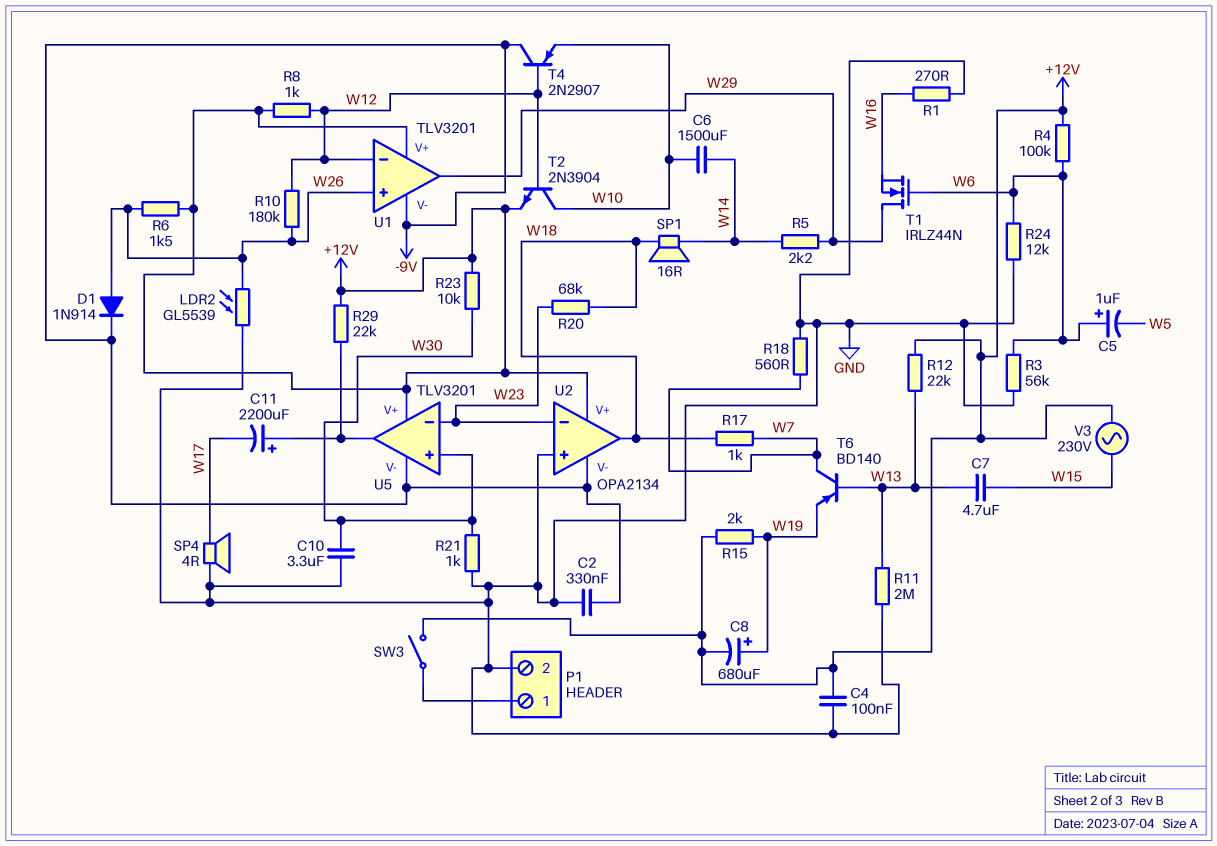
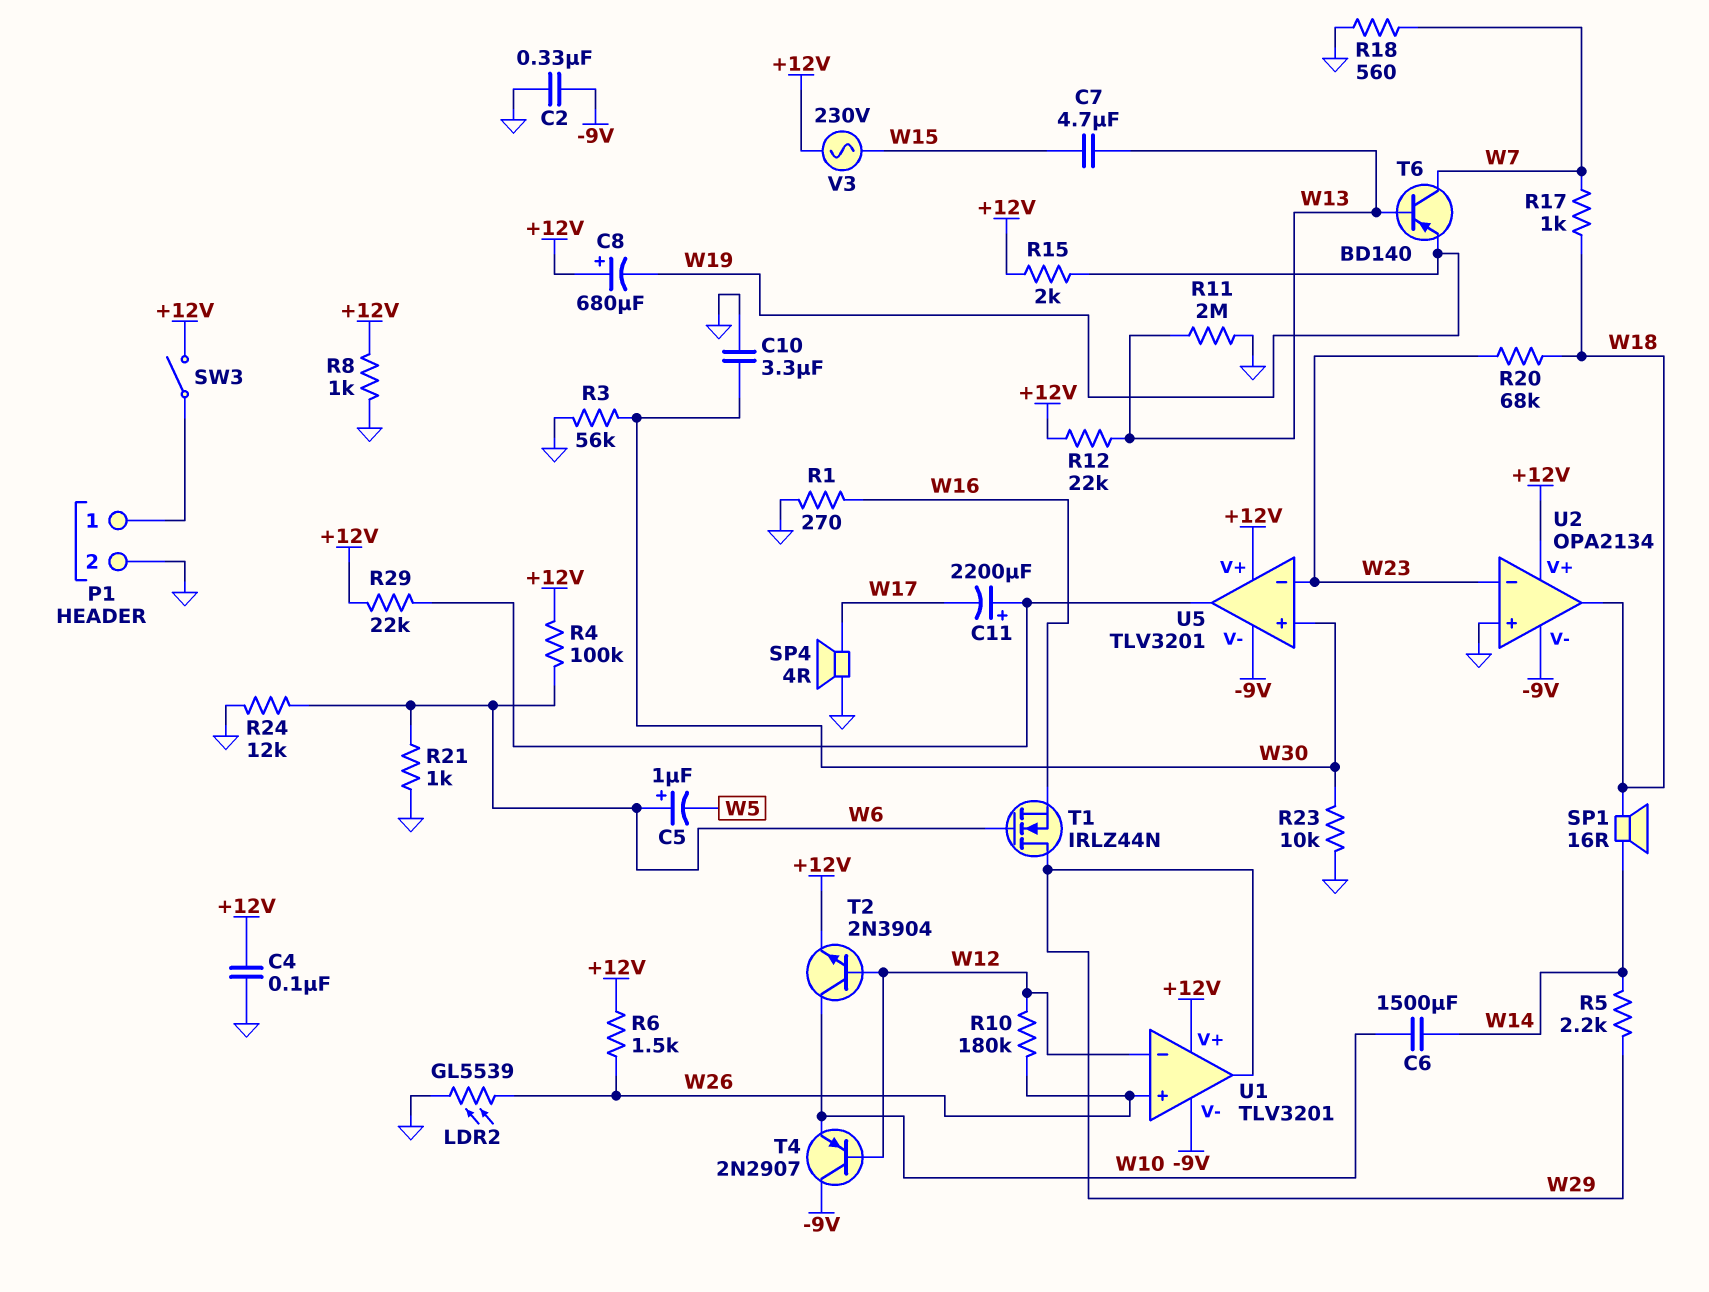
C8: 680uF (plus W19, minus +12V) -> 680uF (plus +12V, minus W19)
D1: diode 1N914 (A W26, K -9V) -> none
R3: 56k (GND, W6) -> 56k (GND, W30)
R8: 1k (+12V, W12) -> 1k (+12V, GND)
R21: 1k (GND, W30) -> 1k (GND, W6)
R23: 10k (+12V, W30) -> 10k (GND, W30)

